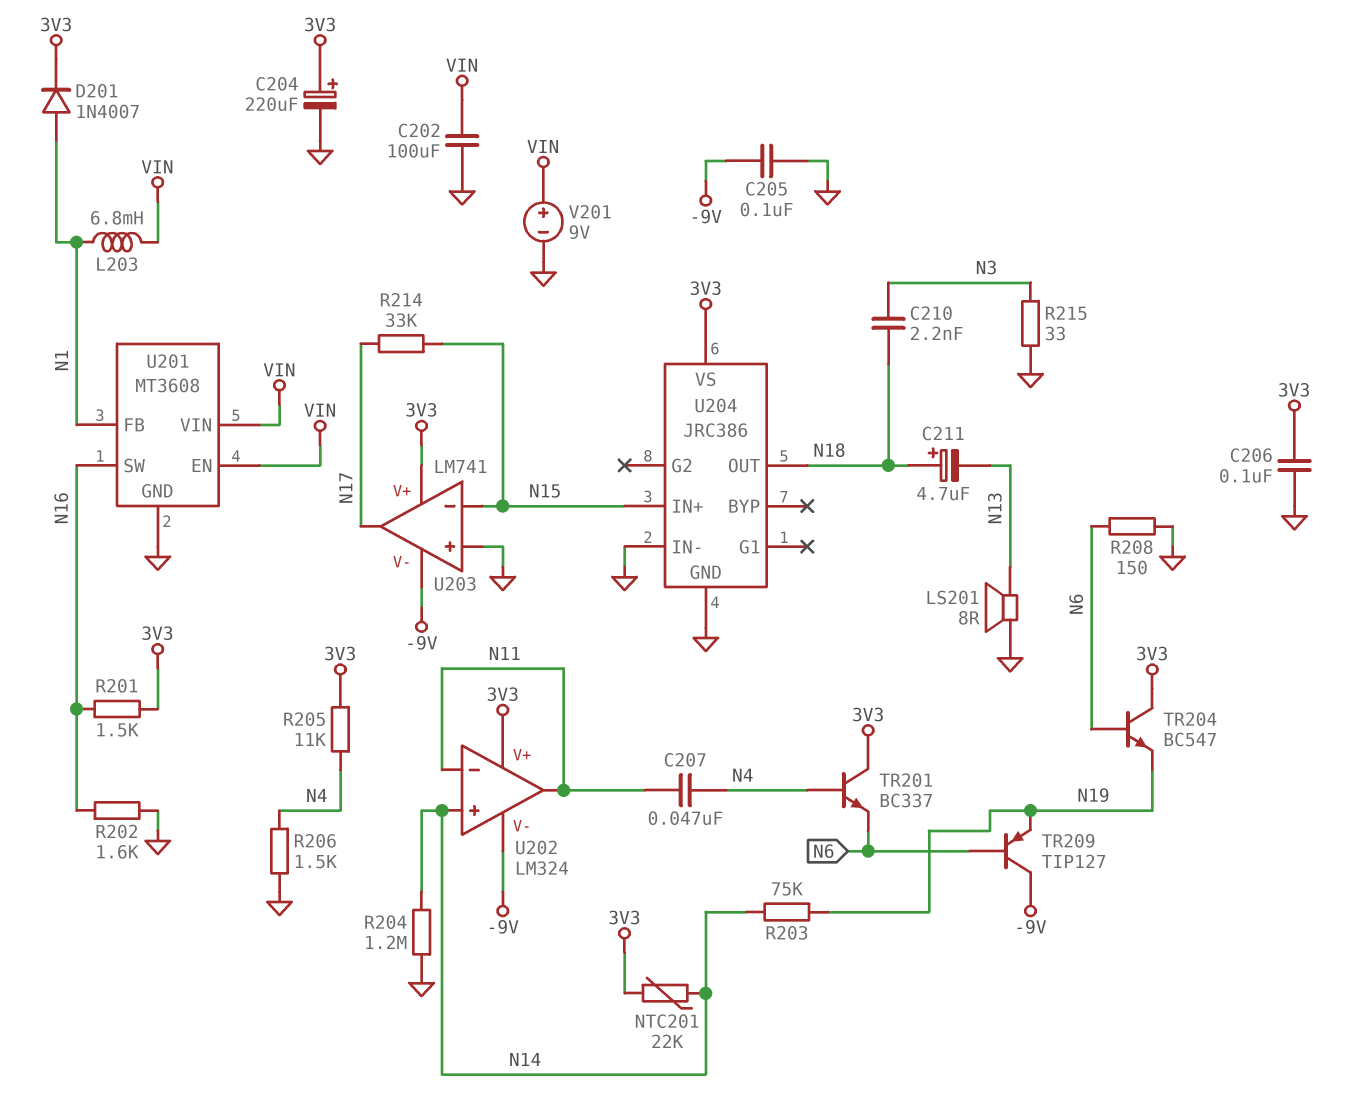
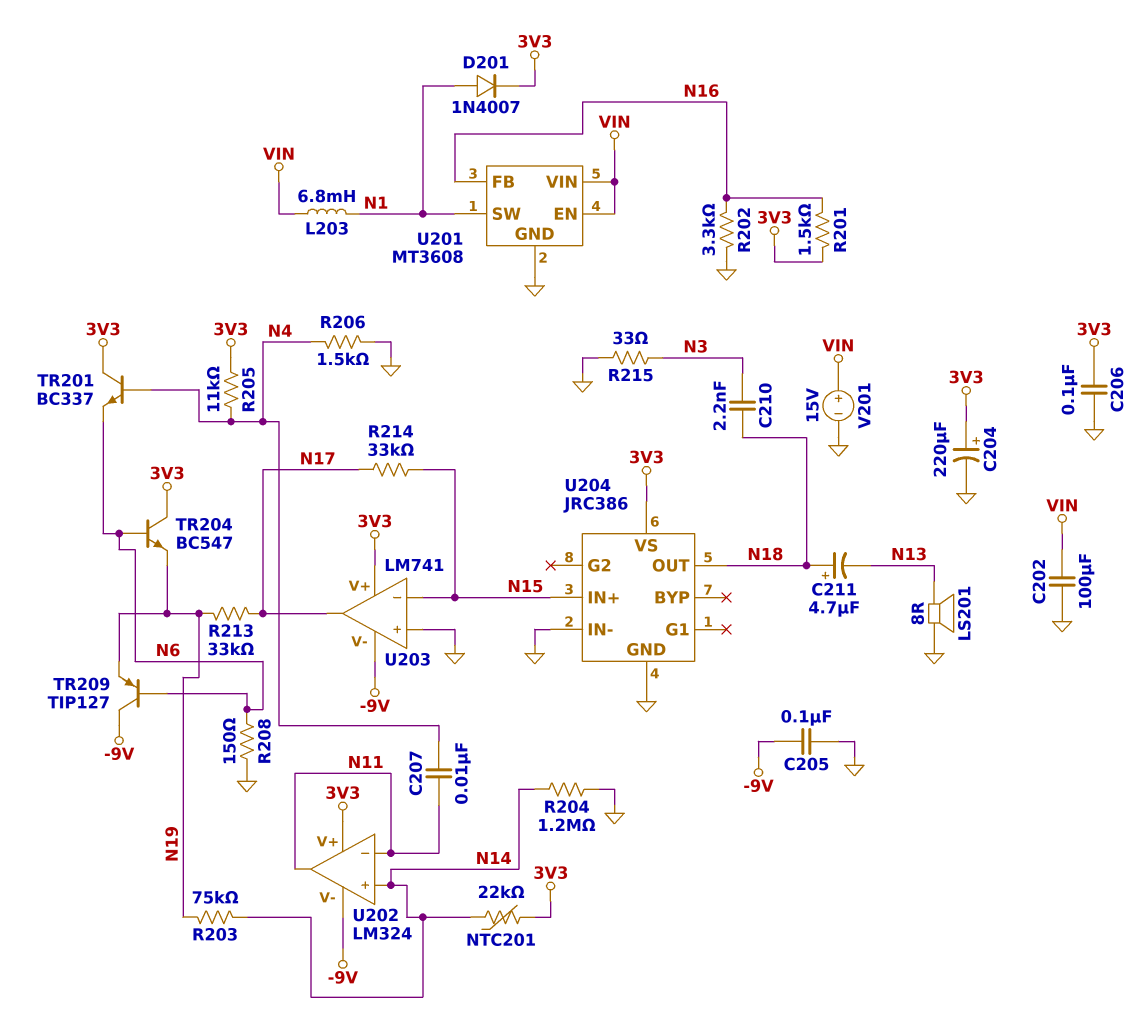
C207: 47nF (N4, N11) -> 10nF (N4, N11)
R202: 1.6k (GND, N16) -> 3.3k (GND, N16)
R213: none -> 33k (N17, N19)
U201 pin FB: N1 -> N16
U201 pin SW: N16 -> N1
V201: 9V (plus VIN, minus GND) -> 15V (plus VIN, minus GND)

